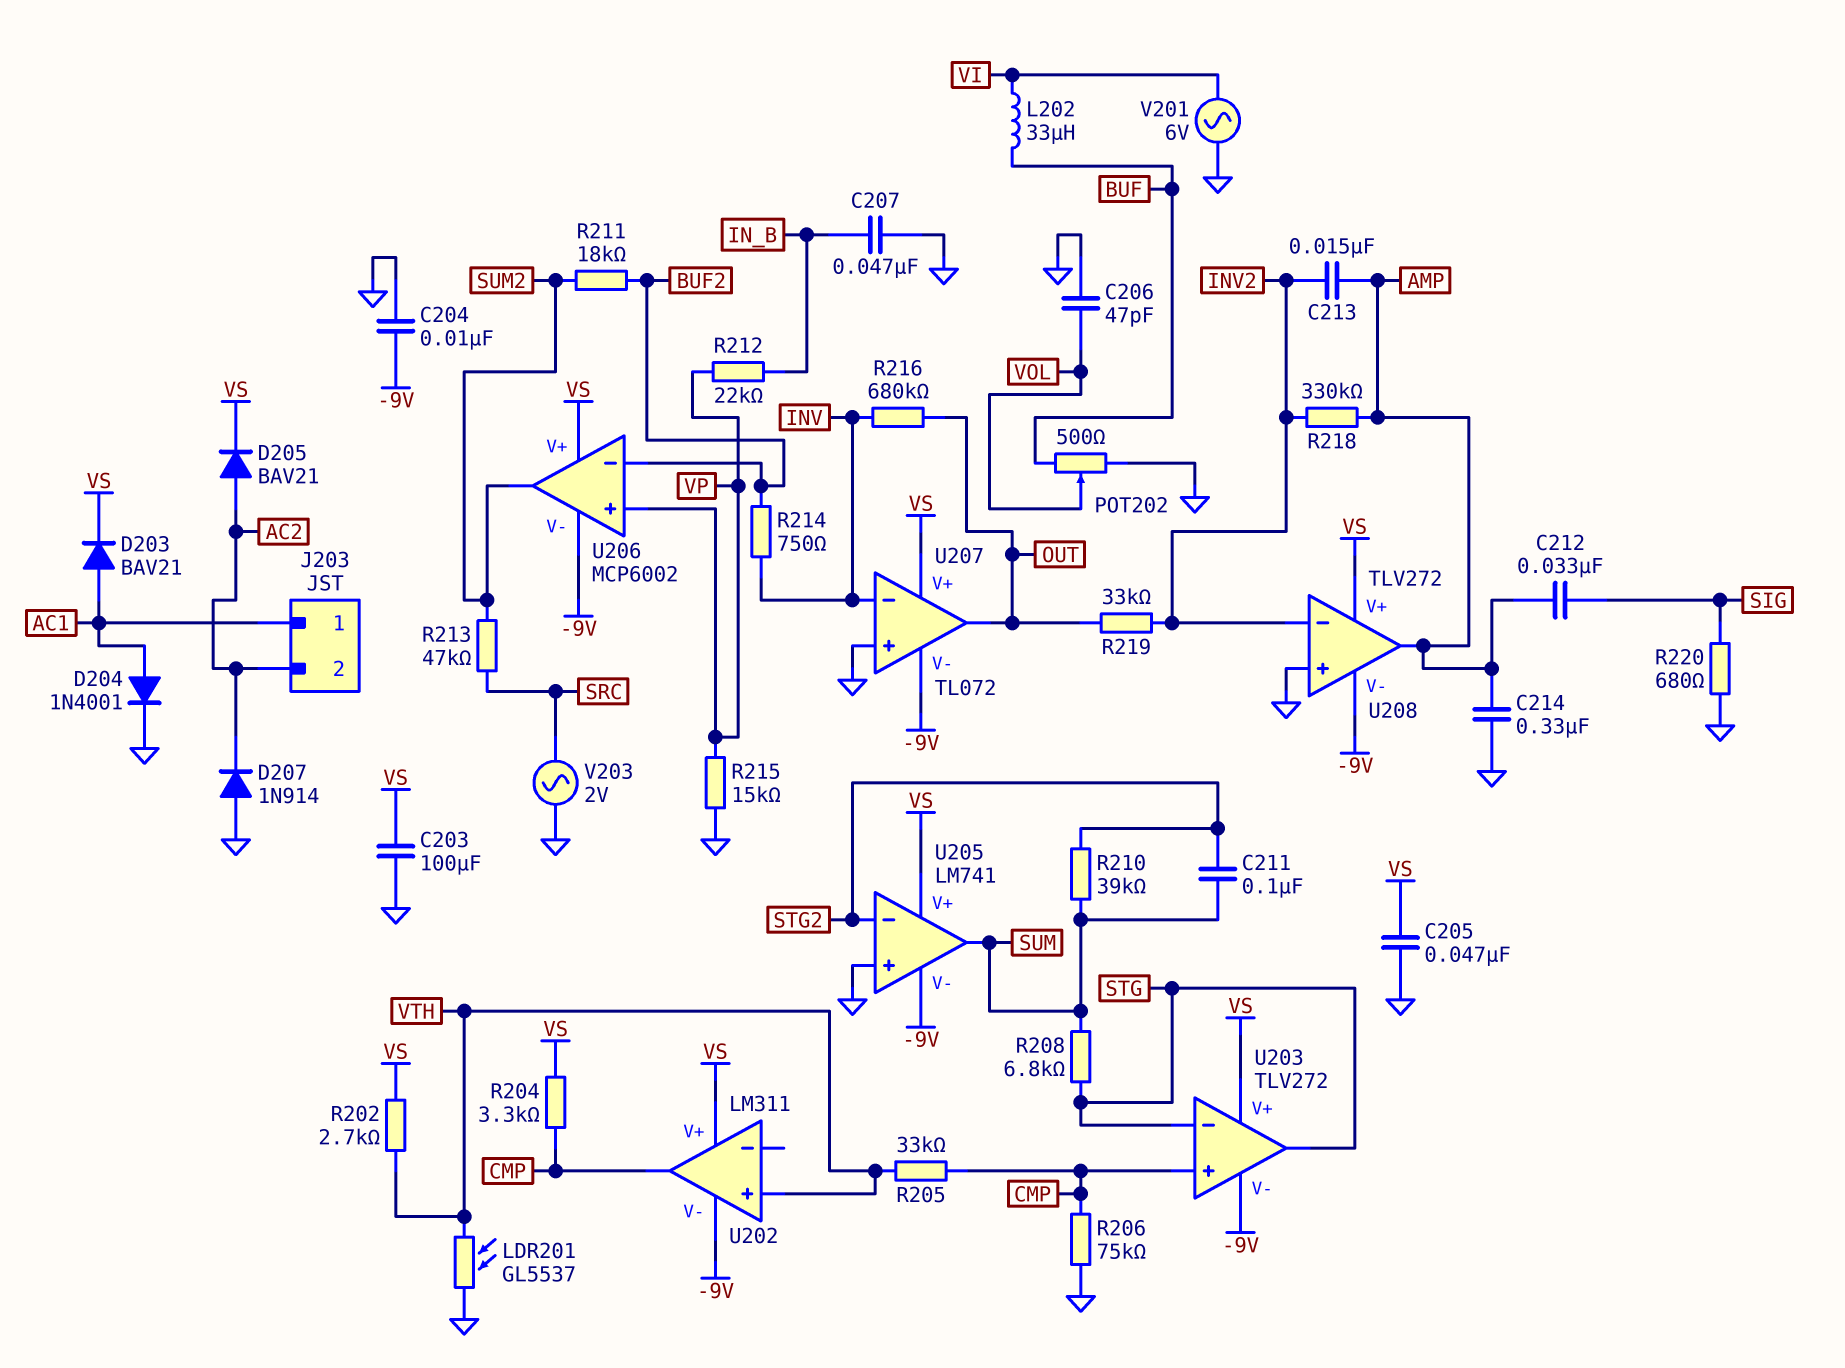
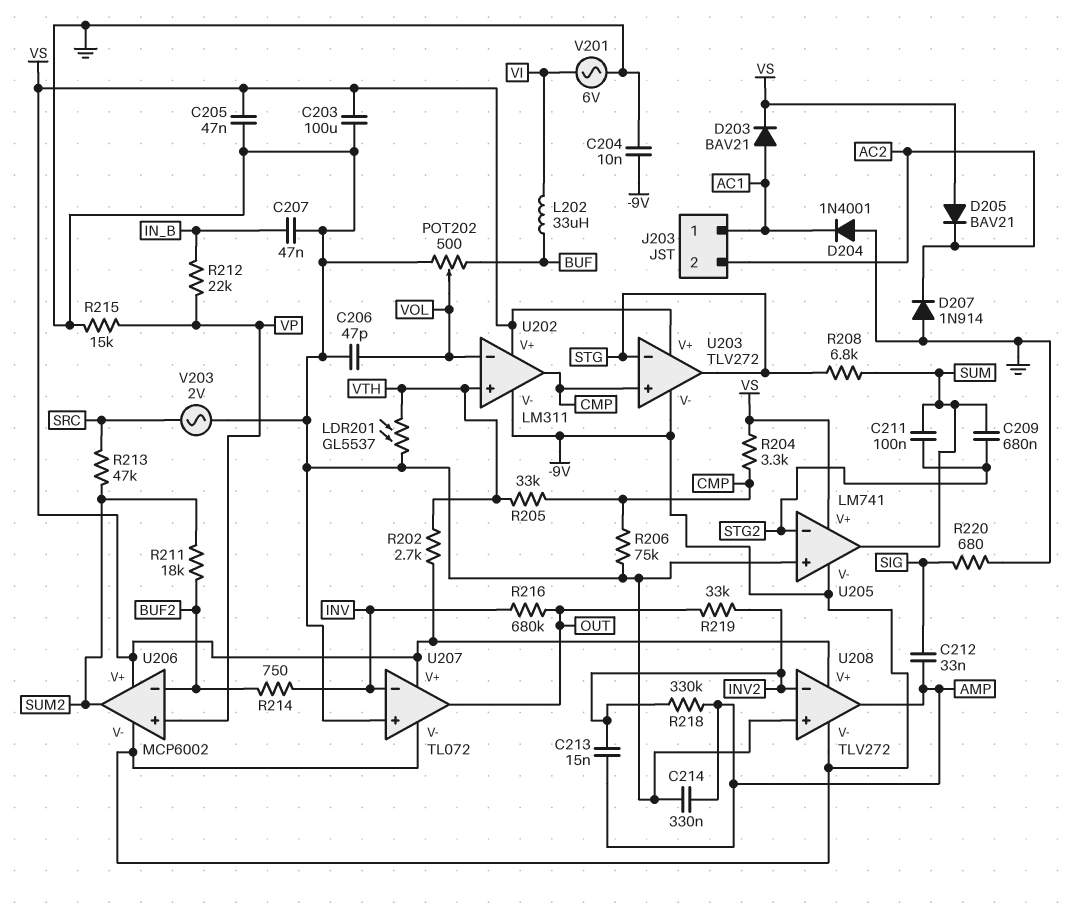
C209: none -> 680nF (STG2, SUM)
D204: diode 1N4001 (A AC1, K GND) -> diode 1N4001 (A GND, K AC1)
D205: diode BAV21 (A AC2, K VS) -> diode BAV21 (A VS, K AC2)
R210: 39k (STG2, SUM) -> none
U202 pin in-: none -> VOL

